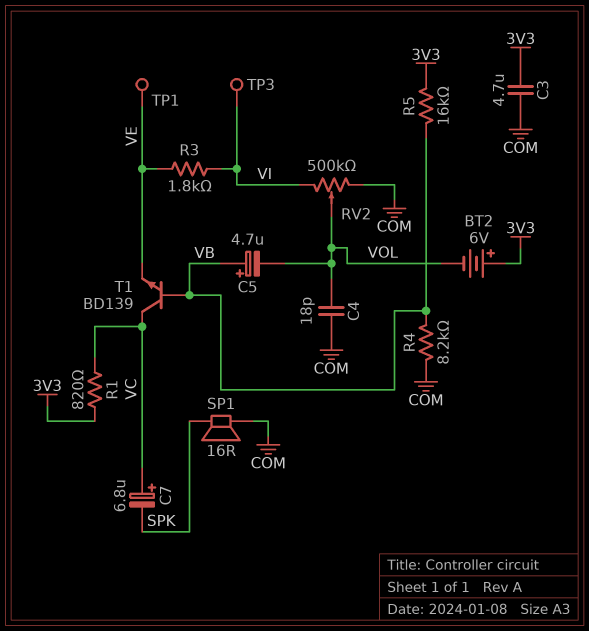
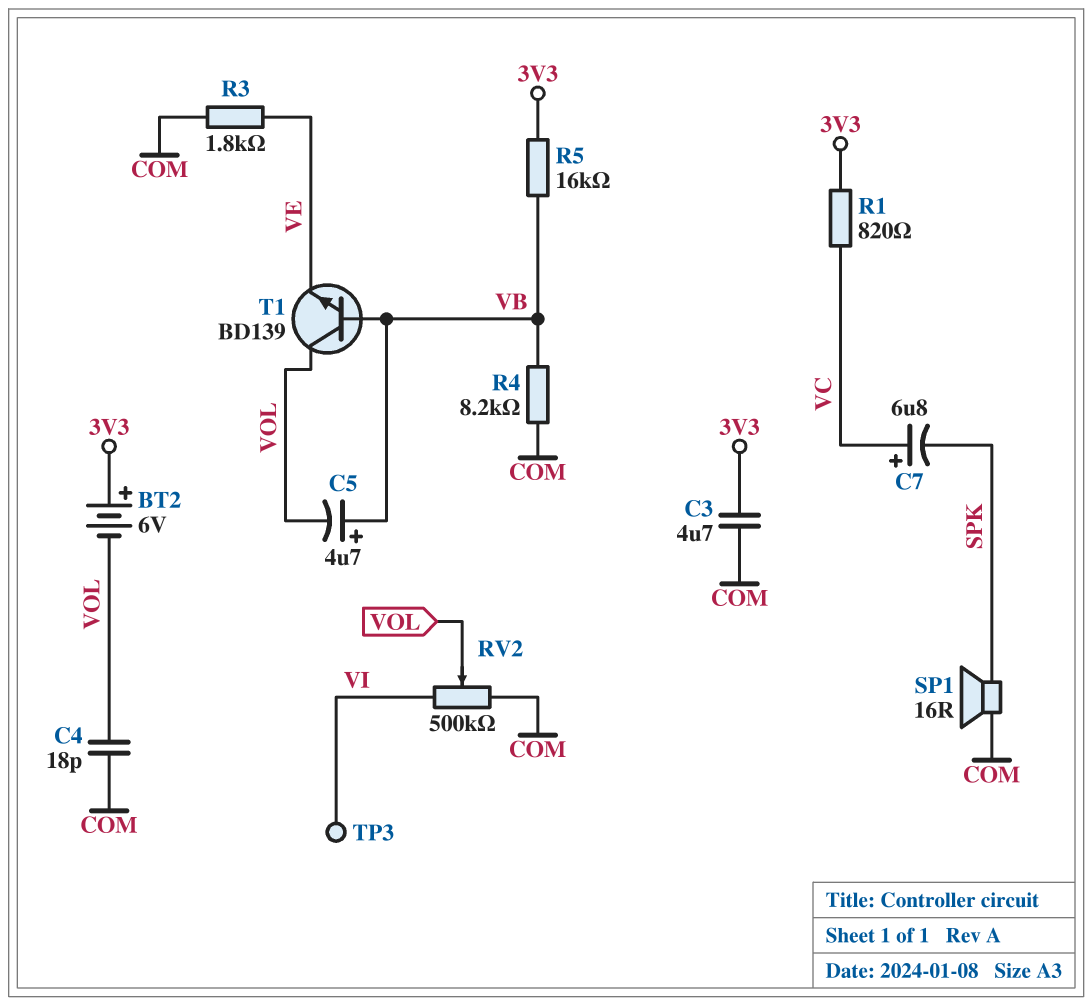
R3: 1.8k (VE, VI) -> 1.8k (COM, VE)
T1: NPN BD139 (B VB, C VC, E VE) -> NPN BD139 (B VB, C VOL, E VE)
TP1: test point (VE) -> none

